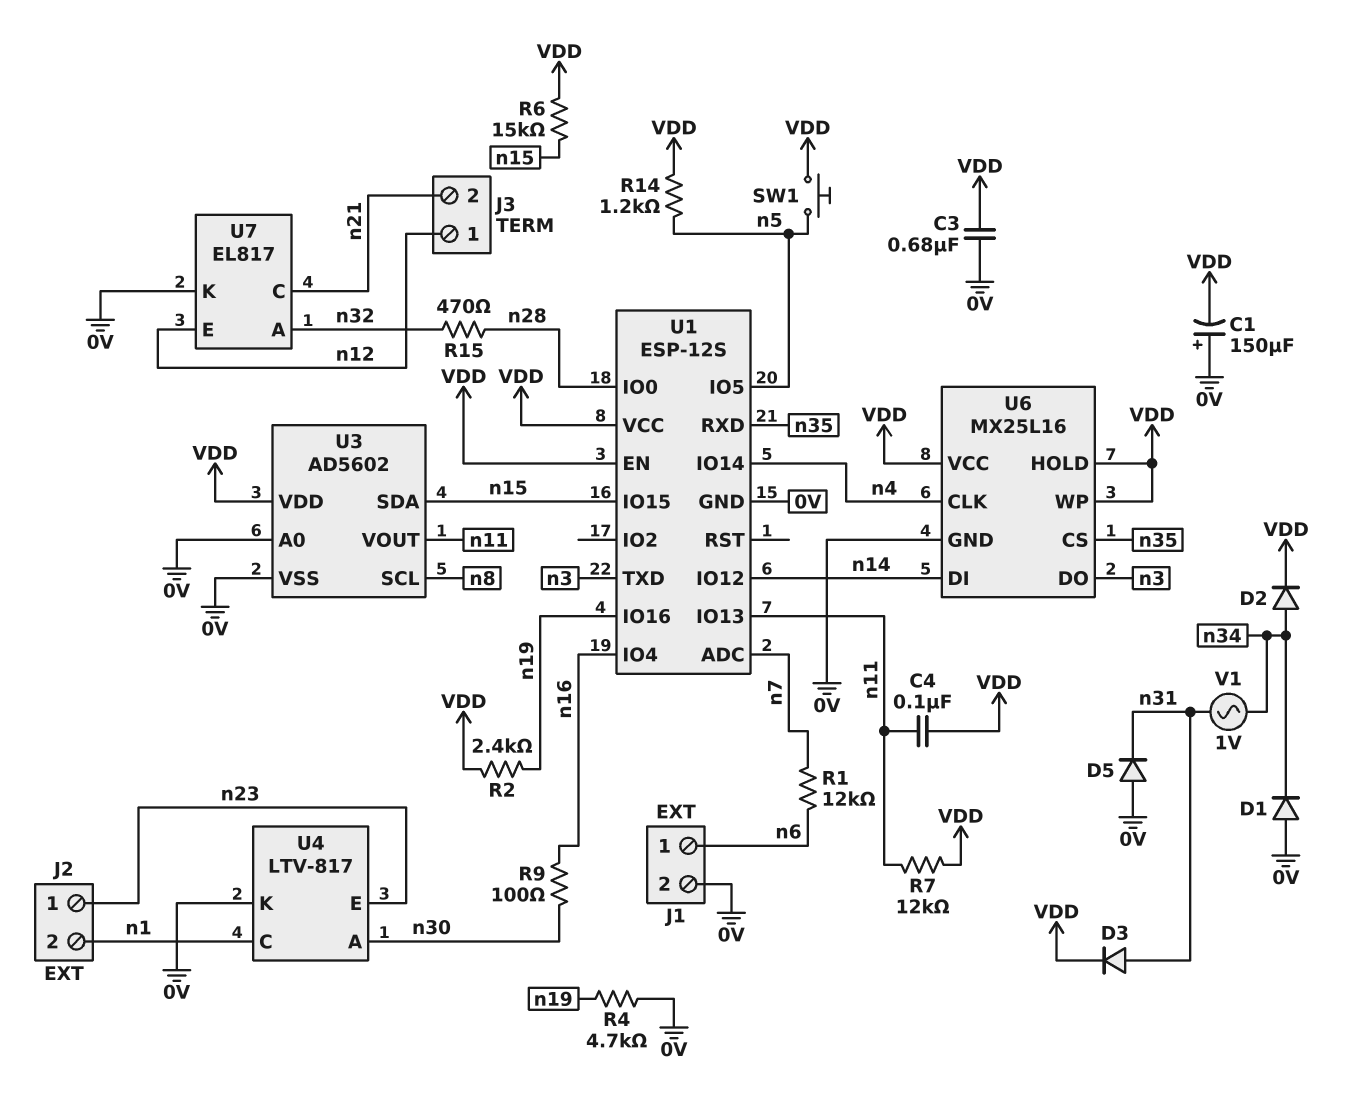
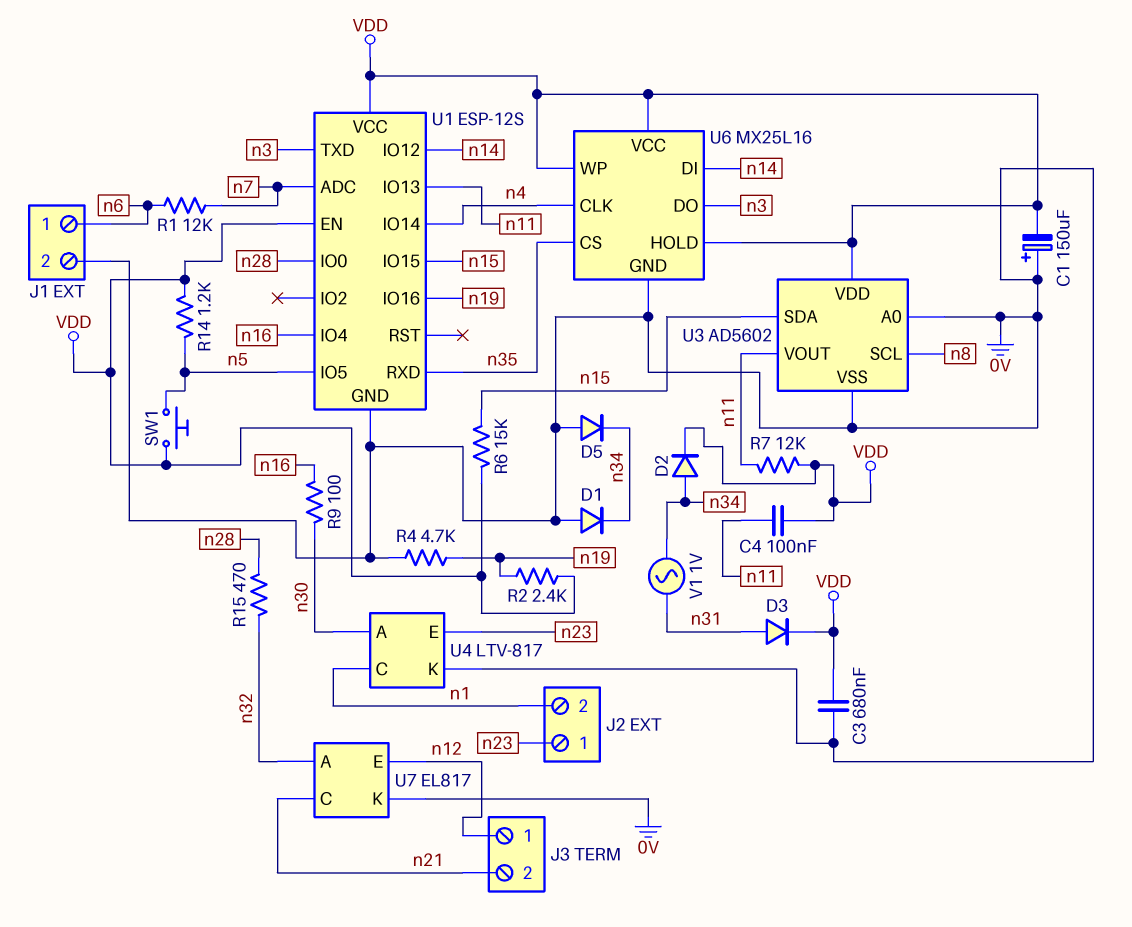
D5: diode (A 0V, K n31) -> diode (A 0V, K n34)

